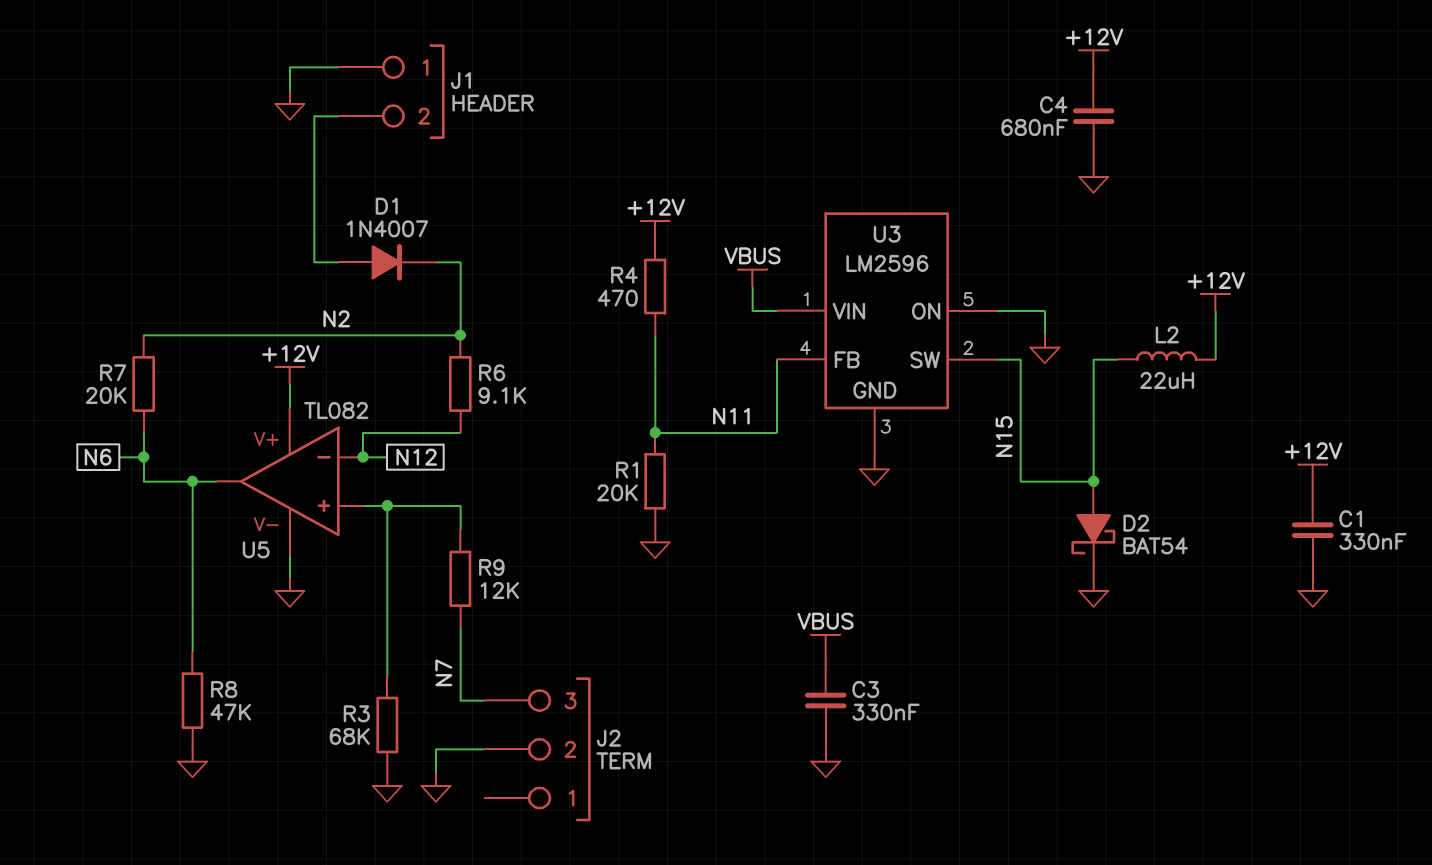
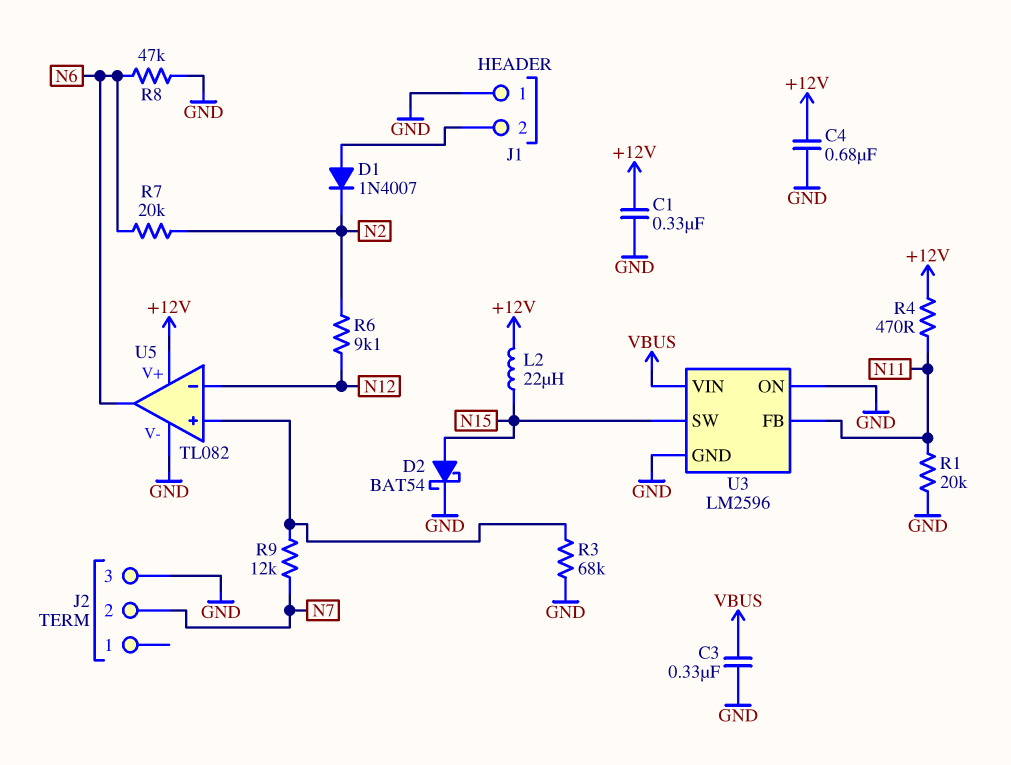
J2 pin 2: GND -> N7
J2 pin 3: N7 -> GND

